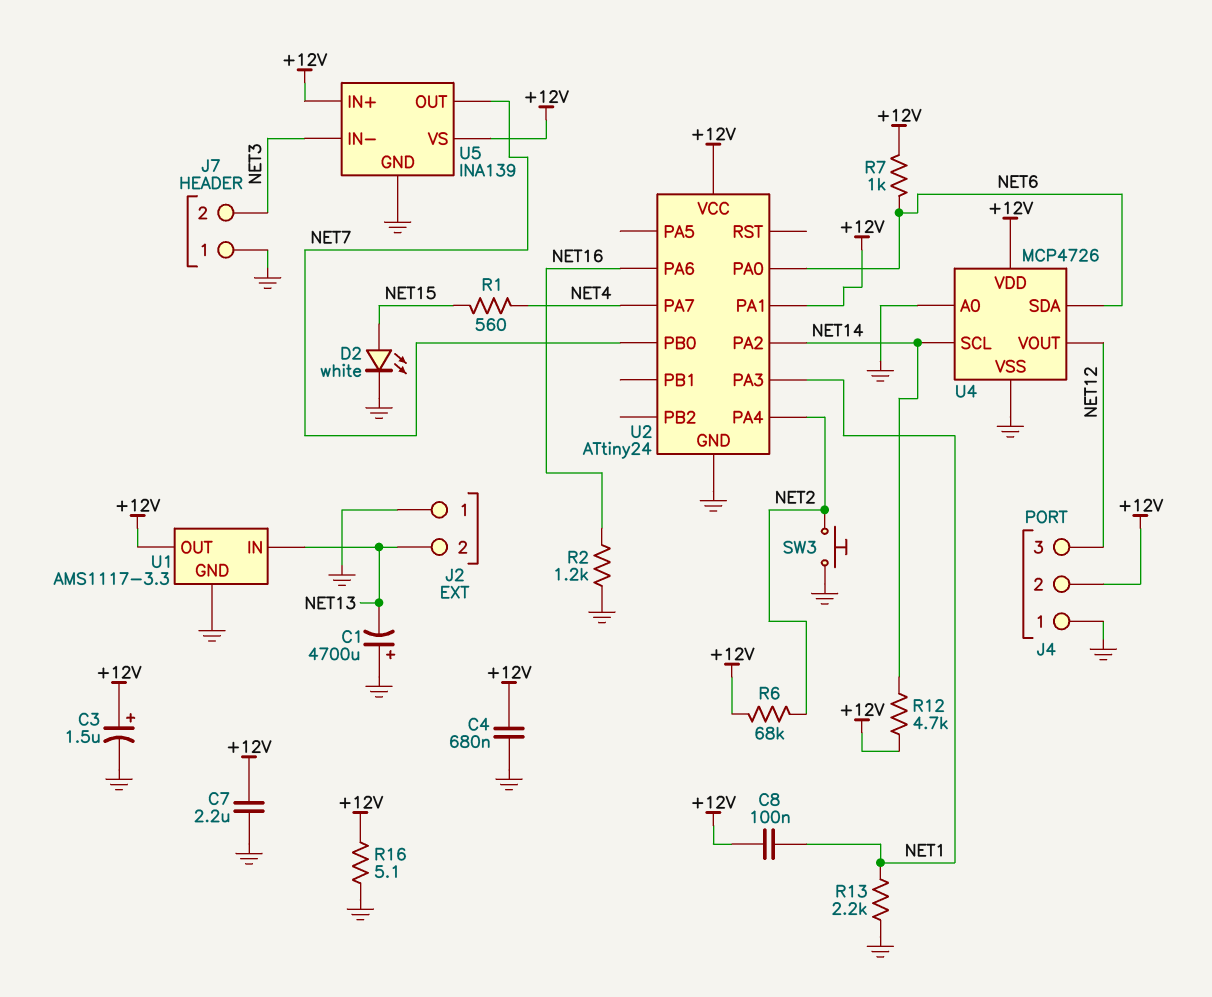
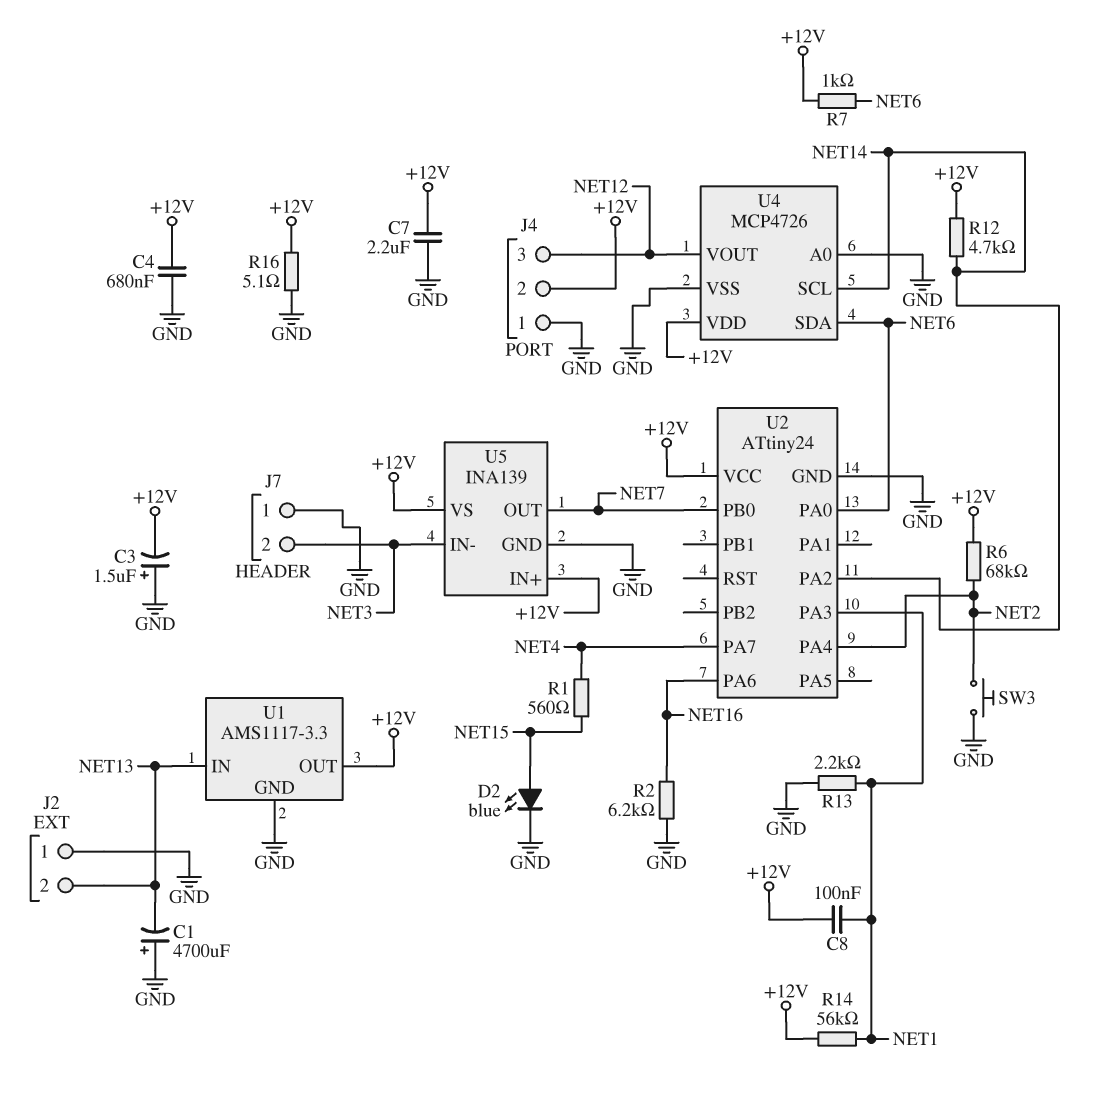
C3: 1.5uF (plus +12V, minus GND) -> 1.5uF (plus GND, minus +12V)
D2: LED white (A NET15, K GND) -> LED blue (A NET15, K GND)
R2: 1.2k (GND, NET16) -> 6.2k (GND, NET16)
R14: none -> 56k (+12V, NET1)
U2 pin PA1: +12V -> none

